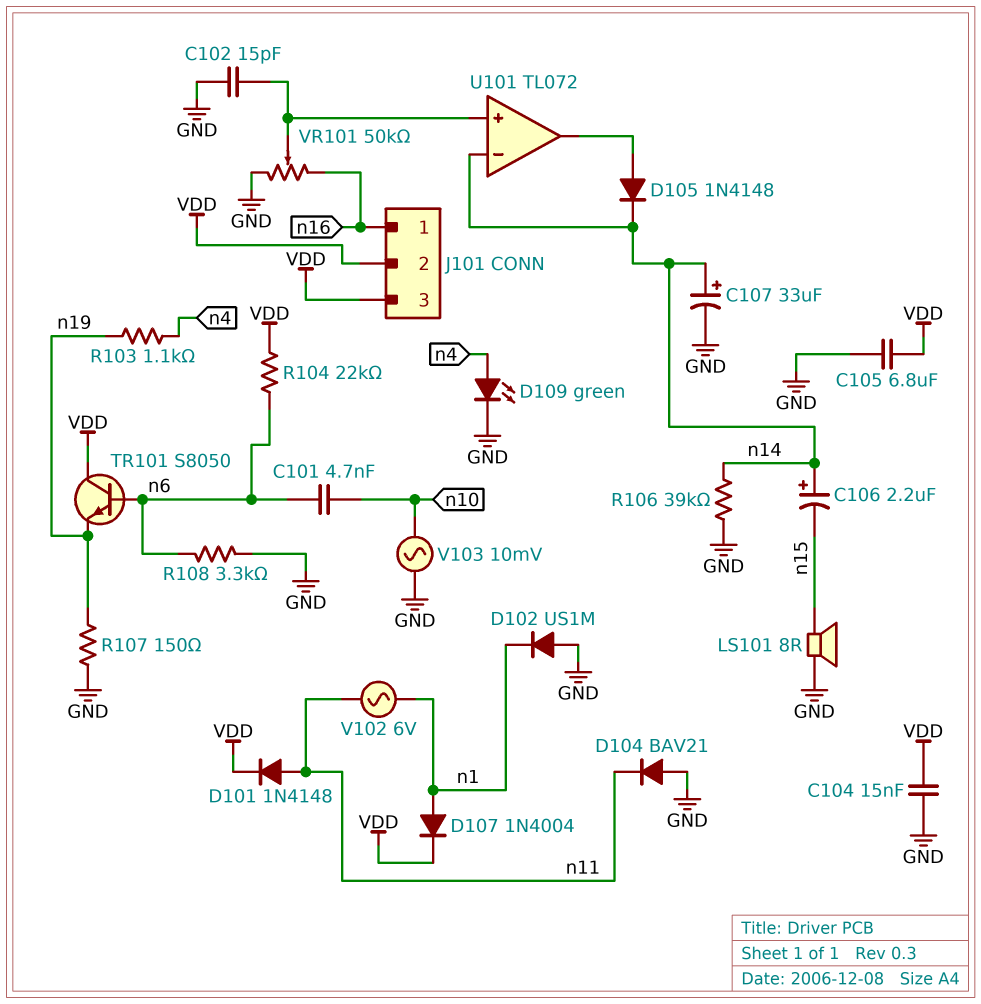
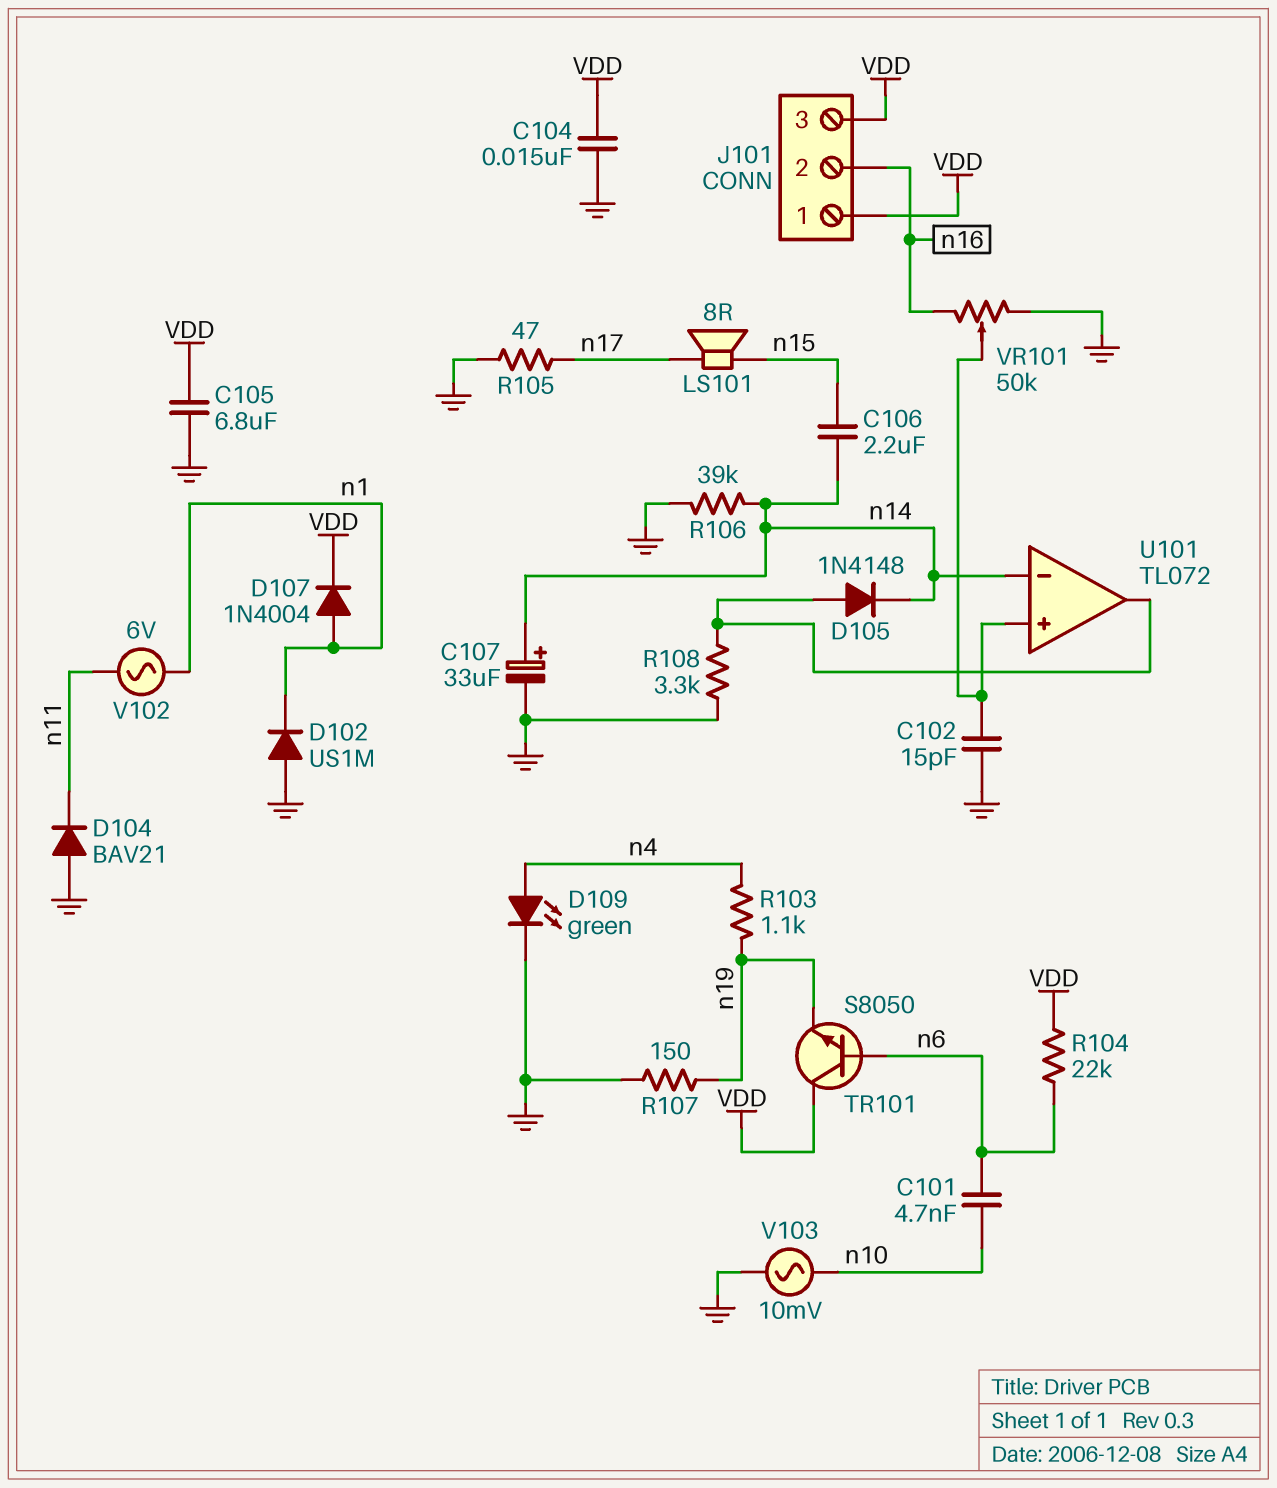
C106: 2.2uF (plus n14, minus n15) -> 2.2uF (n14, n15)
D101: diode 1N4148 (A n11, K VDD) -> none
J101 pin 1: n16 -> VDD
J101 pin 2: VDD -> n16
LS101: speaker 8R (GND, n15) -> speaker 8R (n15, n17)
R105: none -> 47 (GND, n17)
R108: 3.3k (GND, n6) -> 3.3k (GND, U101/out)

